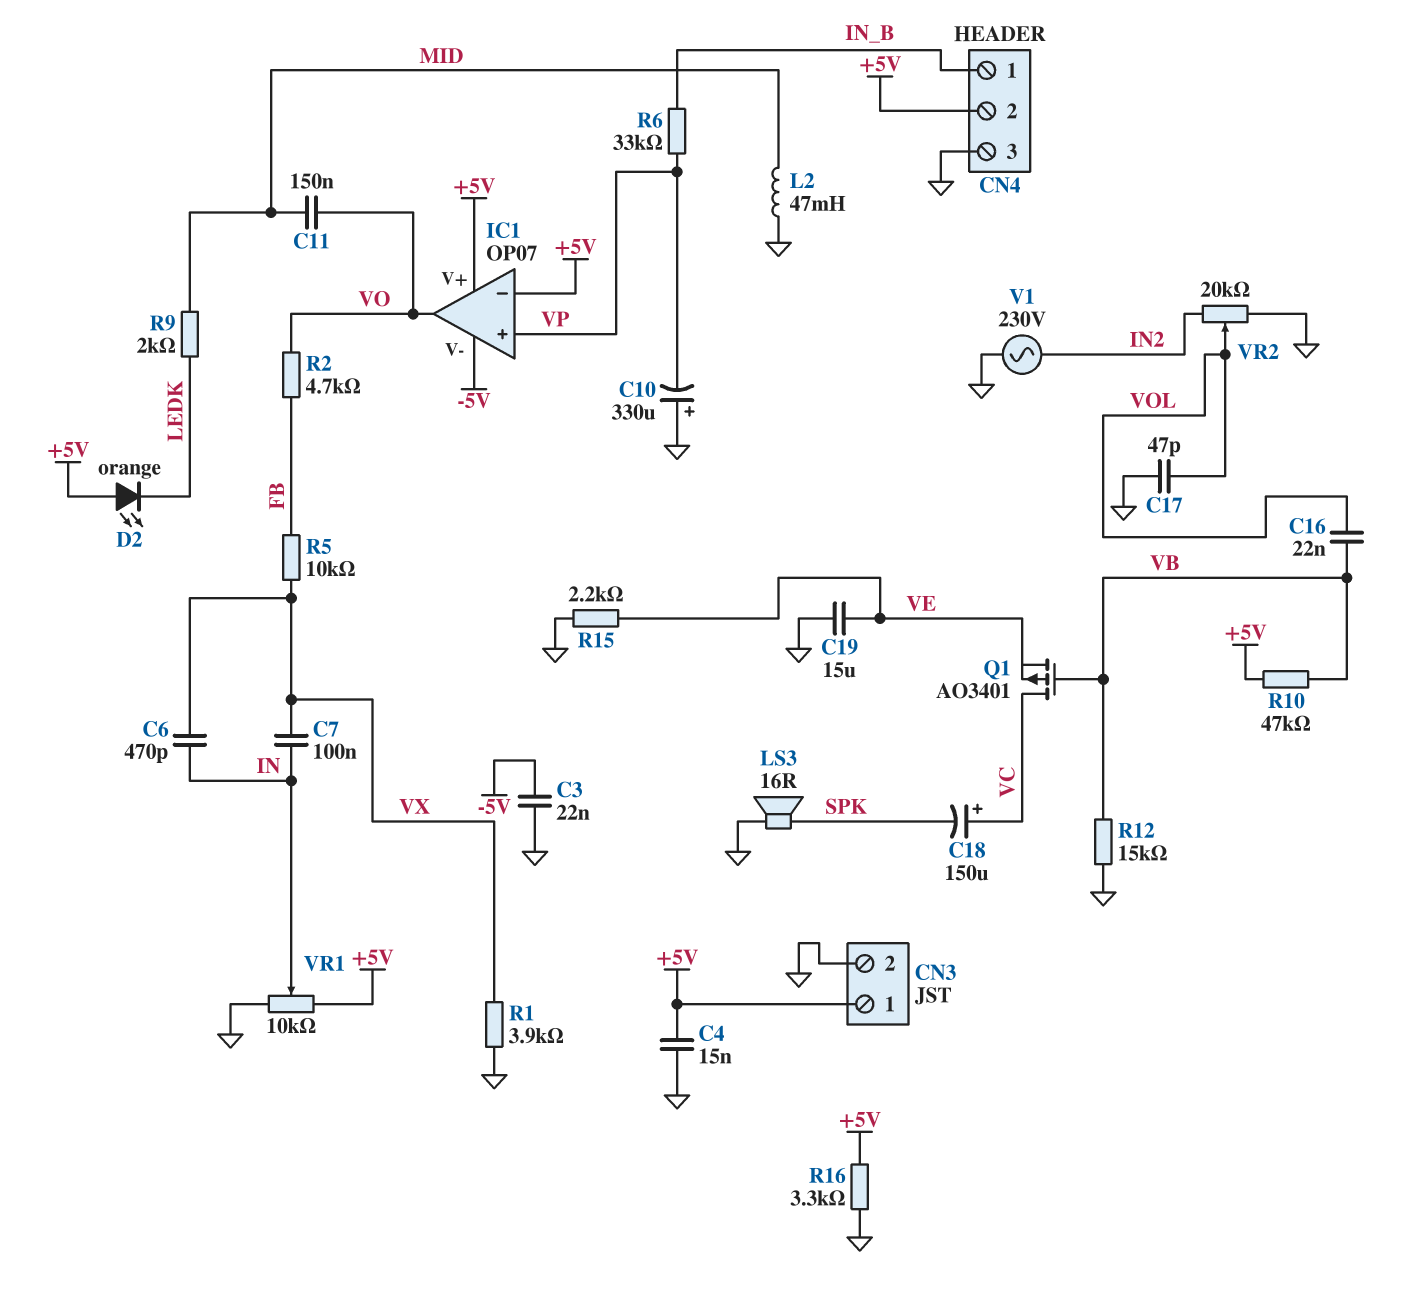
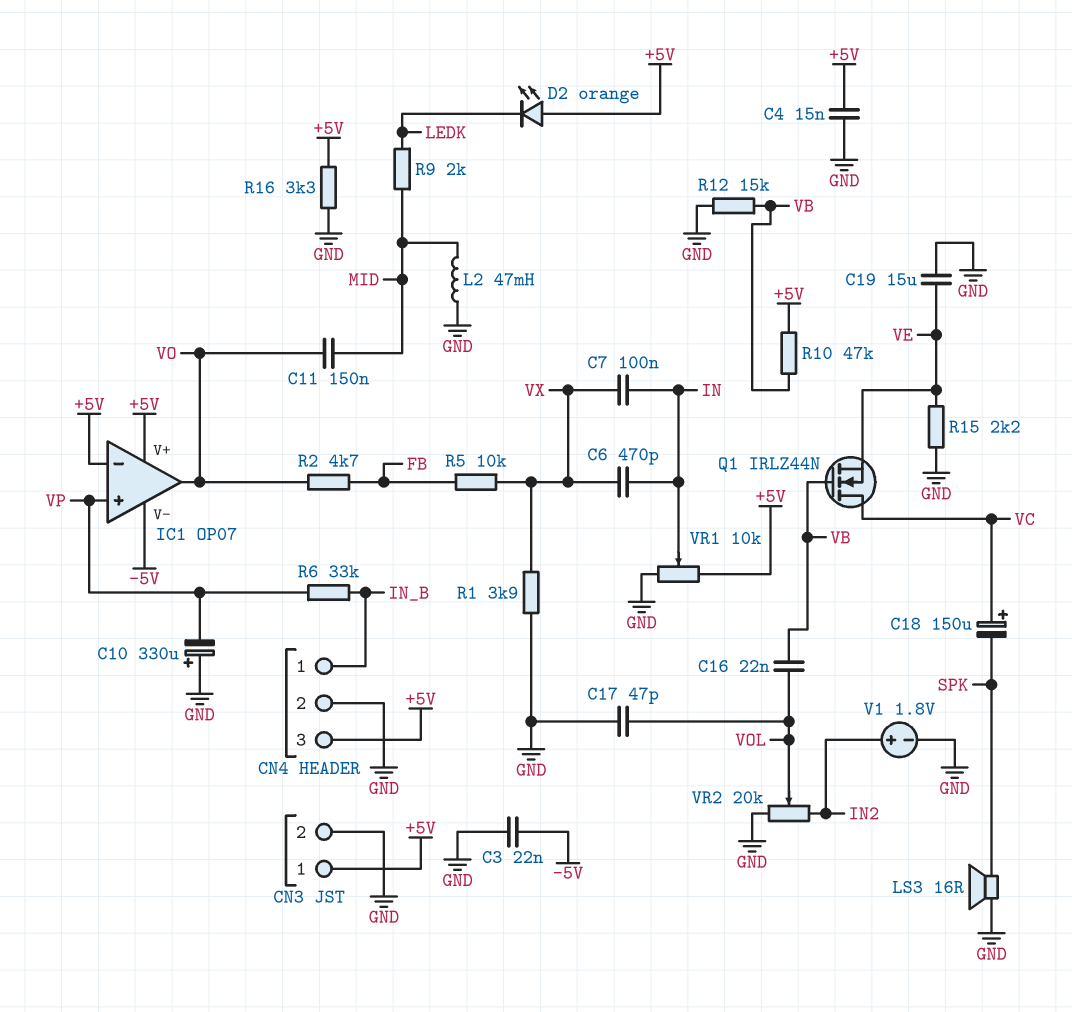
CN4 pin 2: +5V -> GND
CN4 pin 3: GND -> +5V
Q1: PMOS AO3401 (G VB, D VC, S VE) -> NMOS IRLZ44N (G VB, D VC, S VE)
V1: AC 230V (GND, IN2) -> 1.8V (plus IN2, minus GND)

